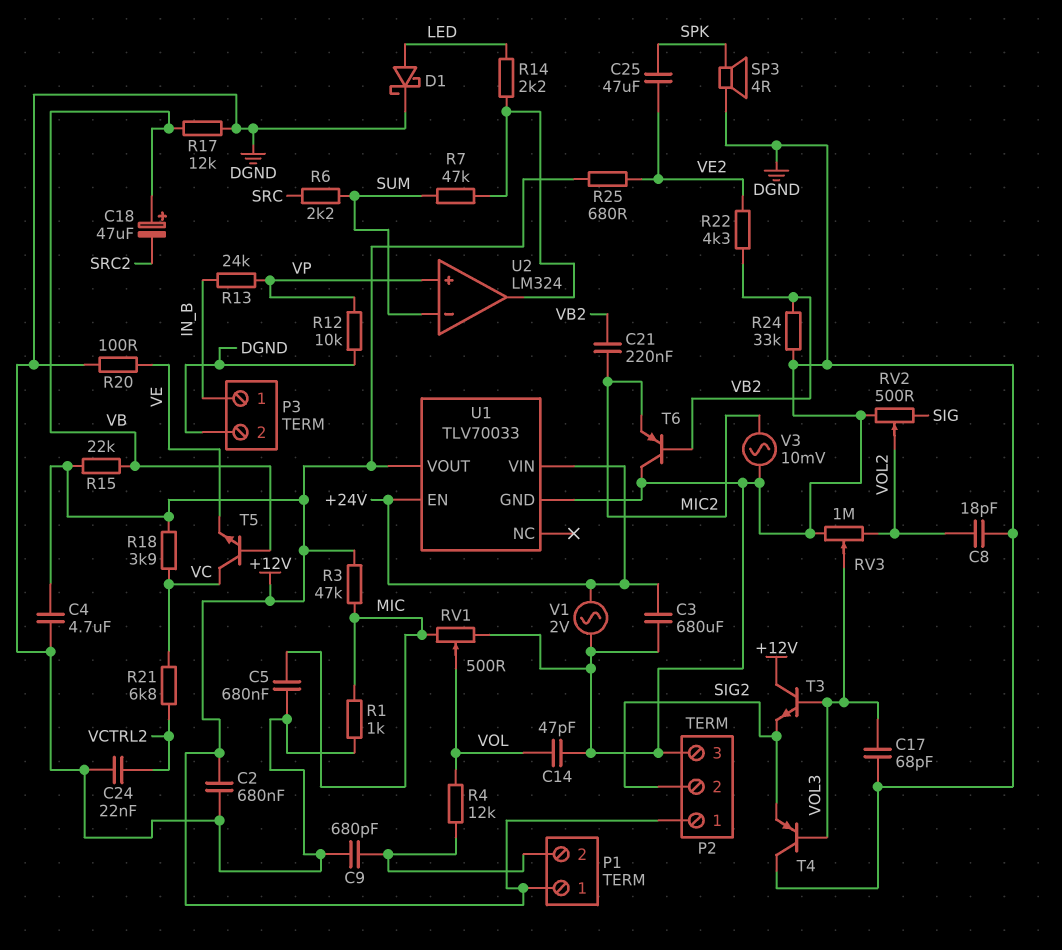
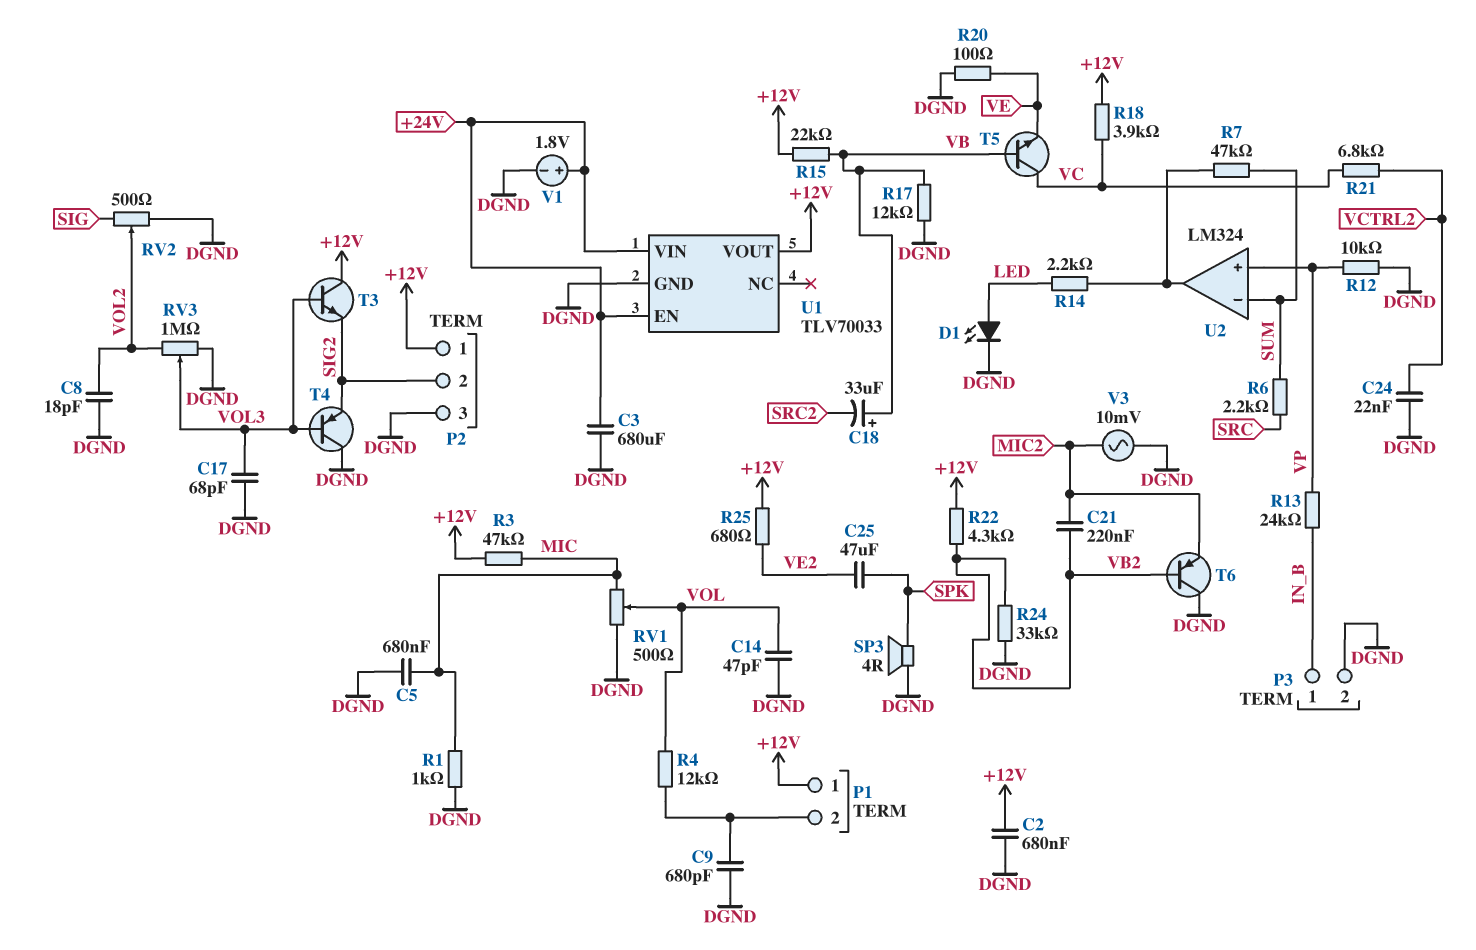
C4: 4.7uF (+12V, DGND) -> none
C18: 47uF (plus VB, minus SRC2) -> 33uF (plus VB, minus SRC2)
D1: schottky (A LED, K DGND) -> LED (A LED, K DGND)
R22: 4.3k (VB2, VE2) -> 4.3k (+12V, VB2)
V1: AC 2V (+24V, DGND) -> 1.8V (plus +24V, minus DGND)

